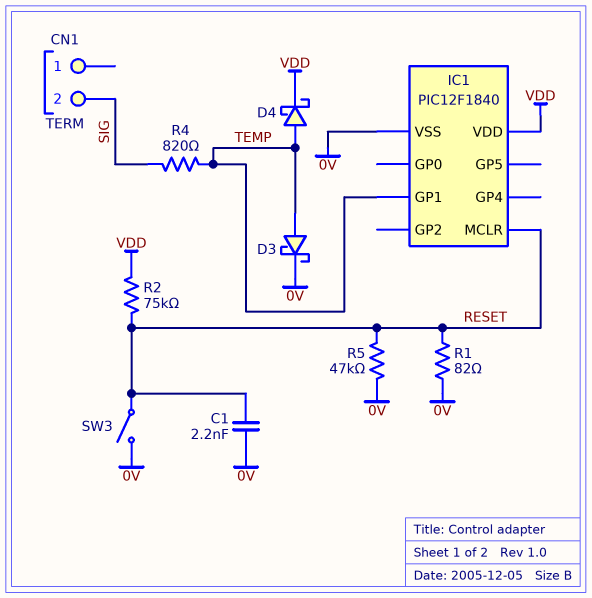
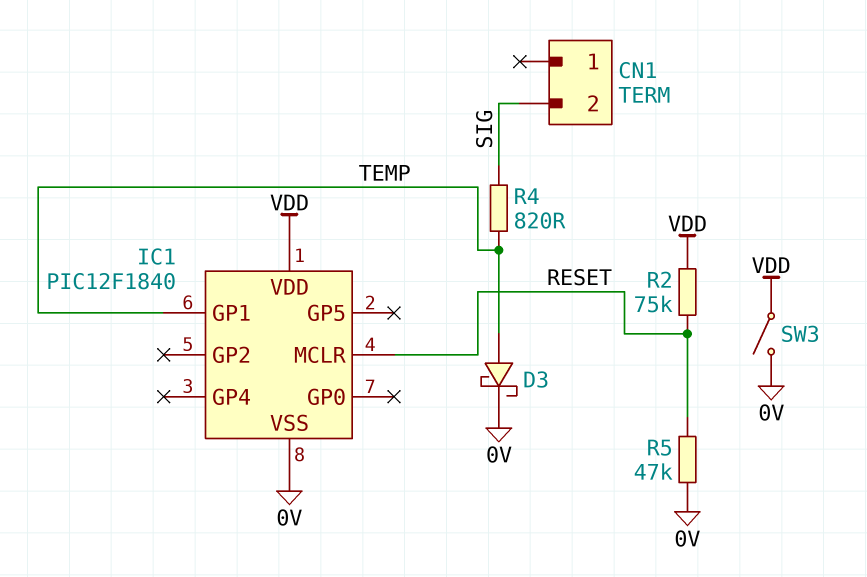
C1: 2.2nF (0V, RESET) -> none
D4: schottky (A TEMP, K VDD) -> none
R1: 82 (0V, RESET) -> none
SW3: switch (0V, RESET) -> switch (0V, VDD)

